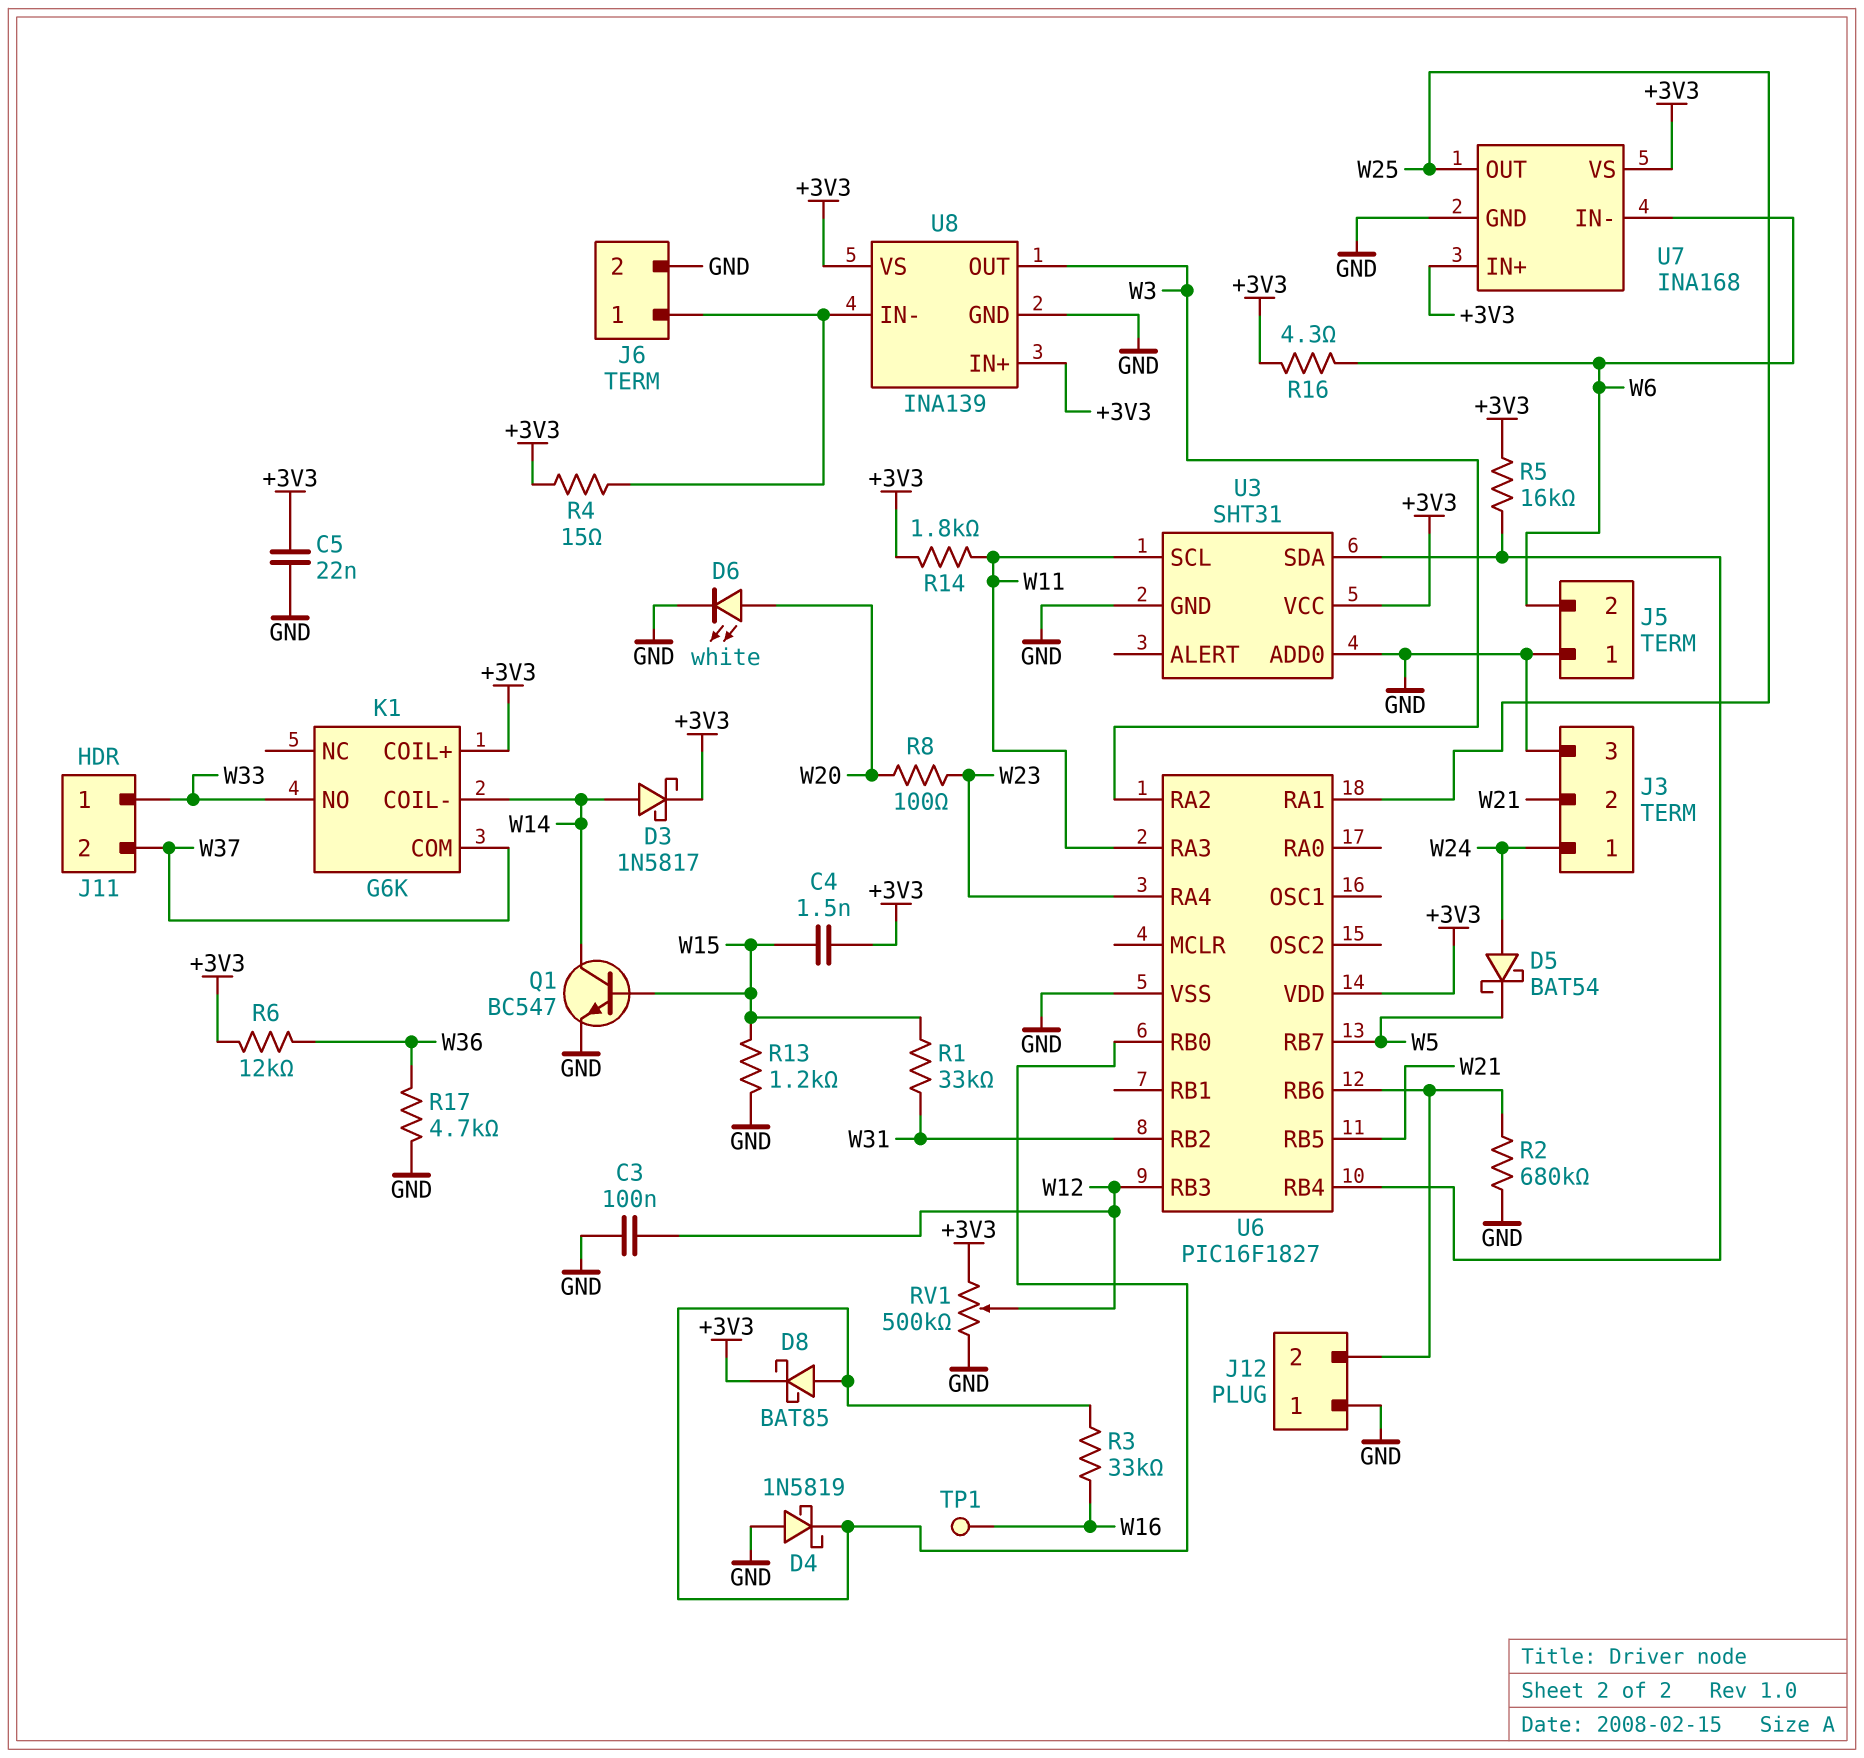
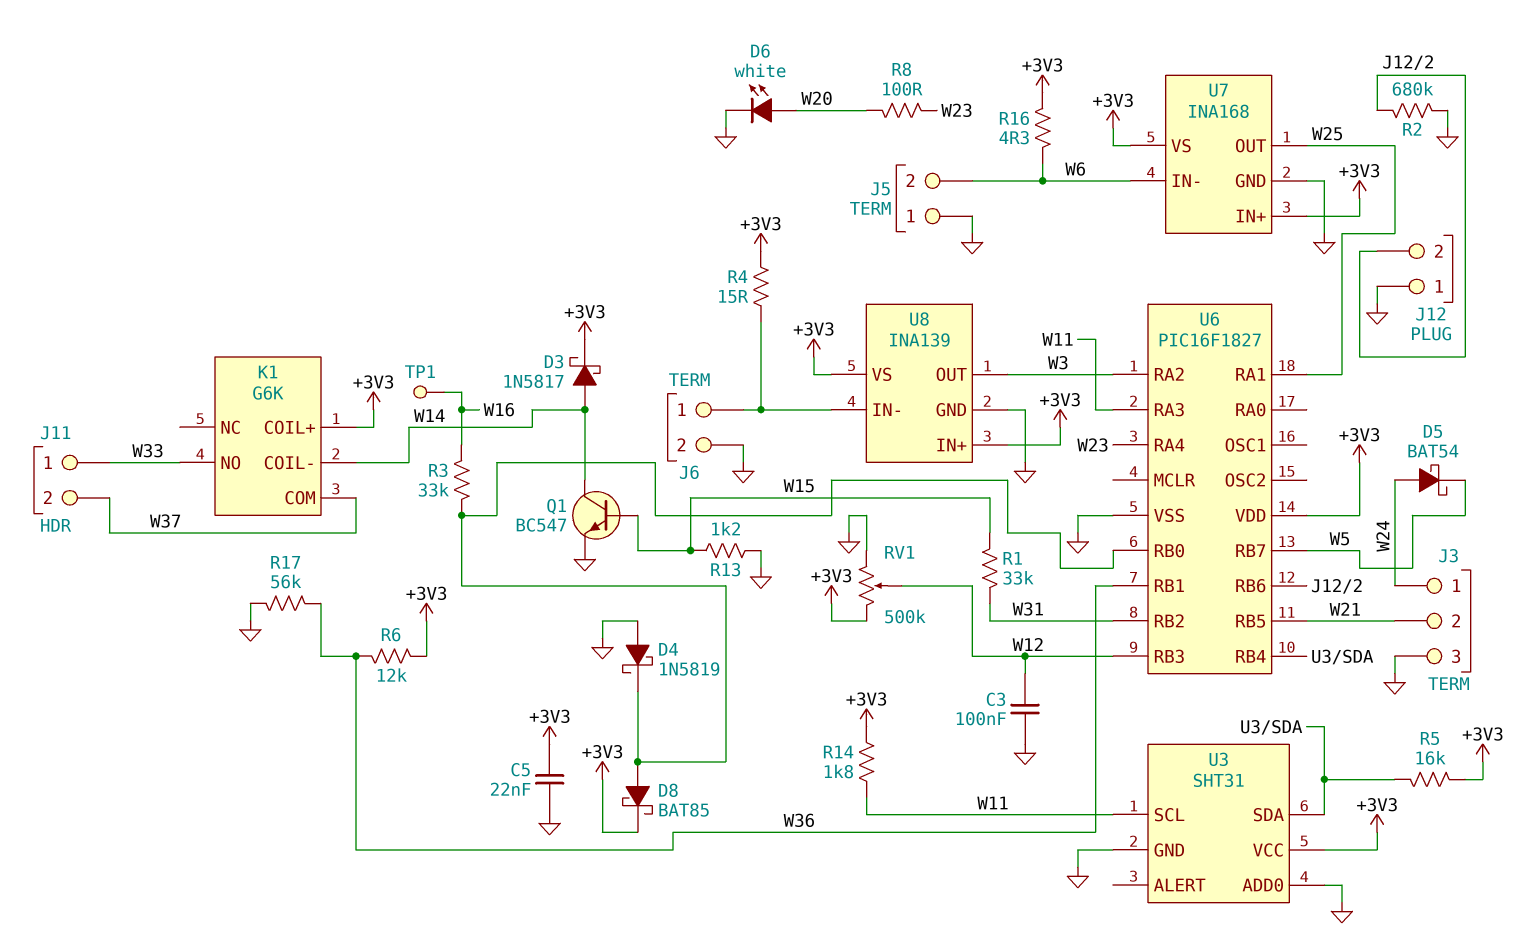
C4: 1.5nF (+3V3, W15) -> none
R17: 4.7k (GND, W36) -> 56k (GND, W36)
U6 pin RB1: none -> W36

